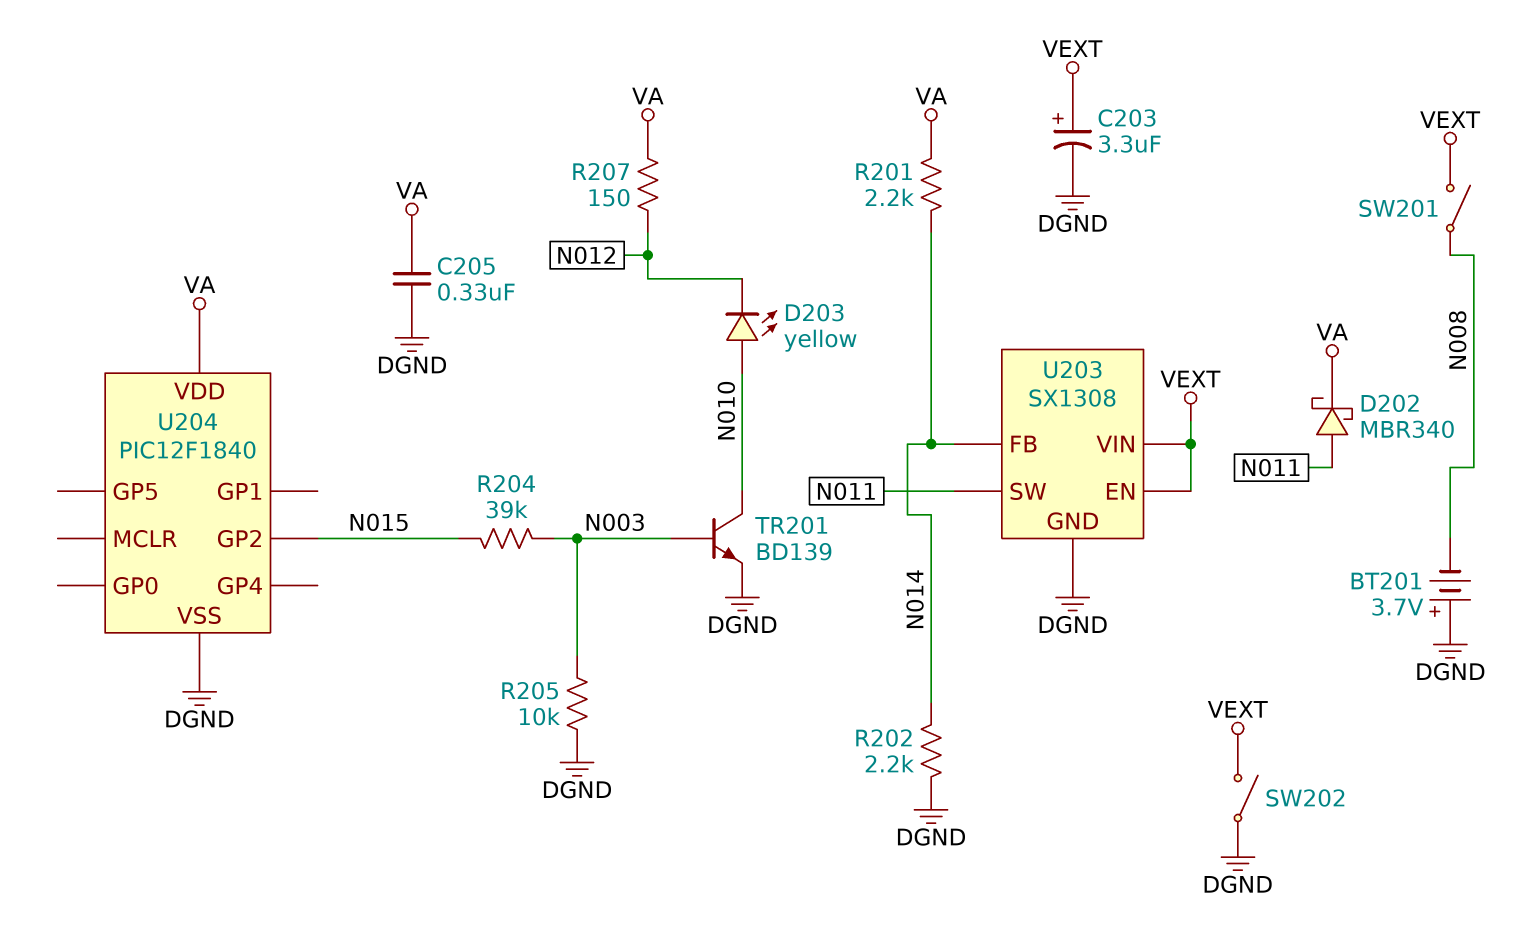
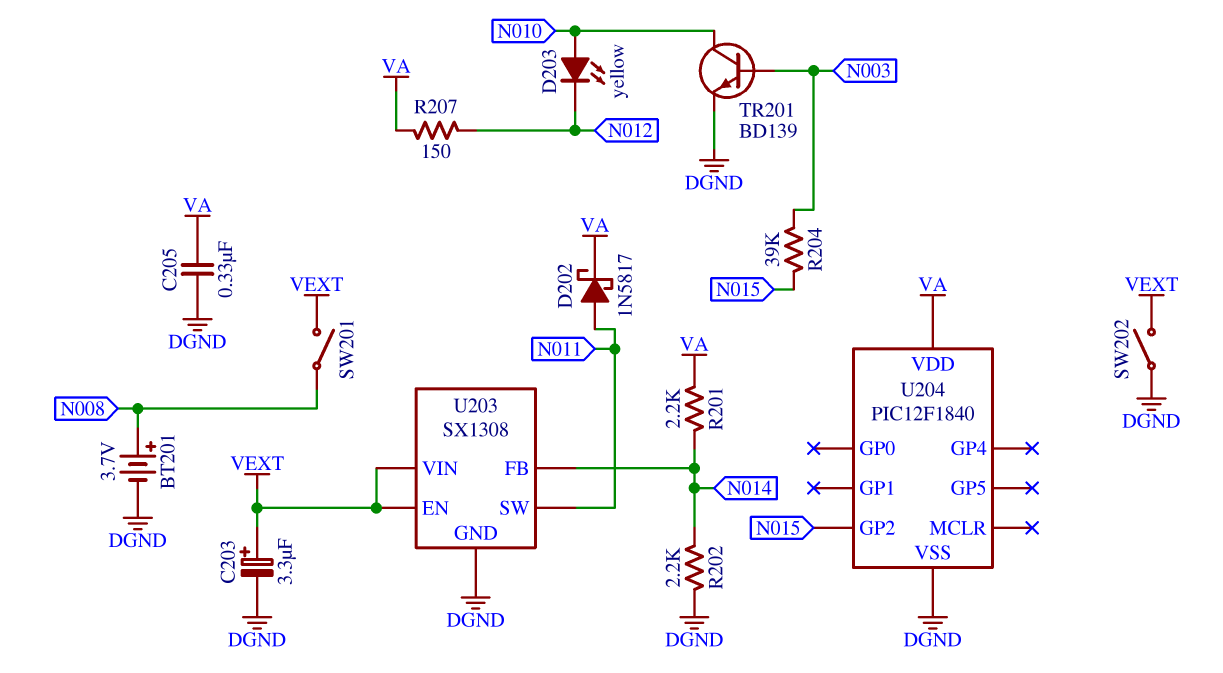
BT201: 3.7V (plus DGND, minus N008) -> 3.7V (plus N008, minus DGND)
D202: schottky MBR340 (A N011, K VA) -> schottky 1N5817 (A N011, K VA)
R205: 10k (DGND, N003) -> none

